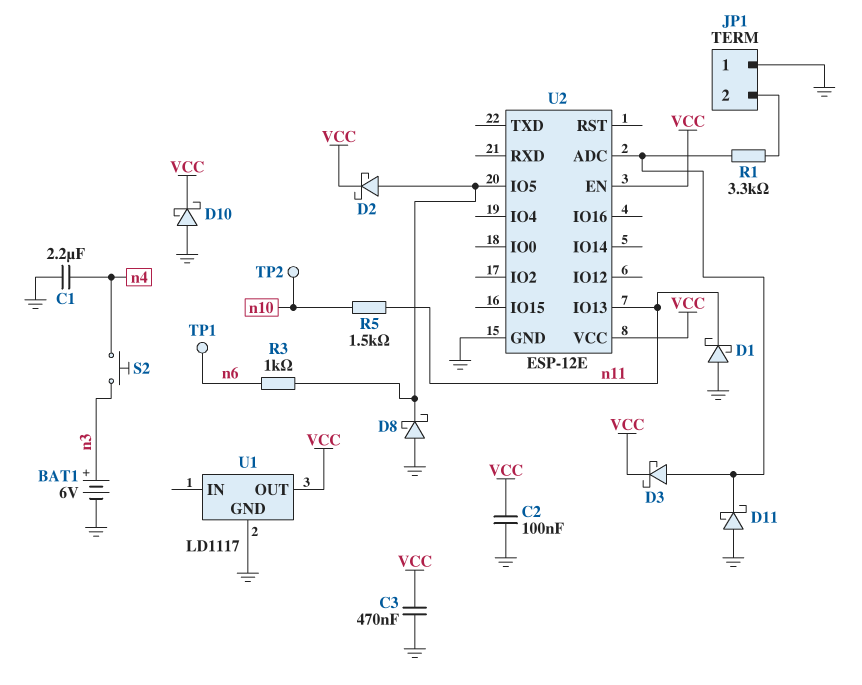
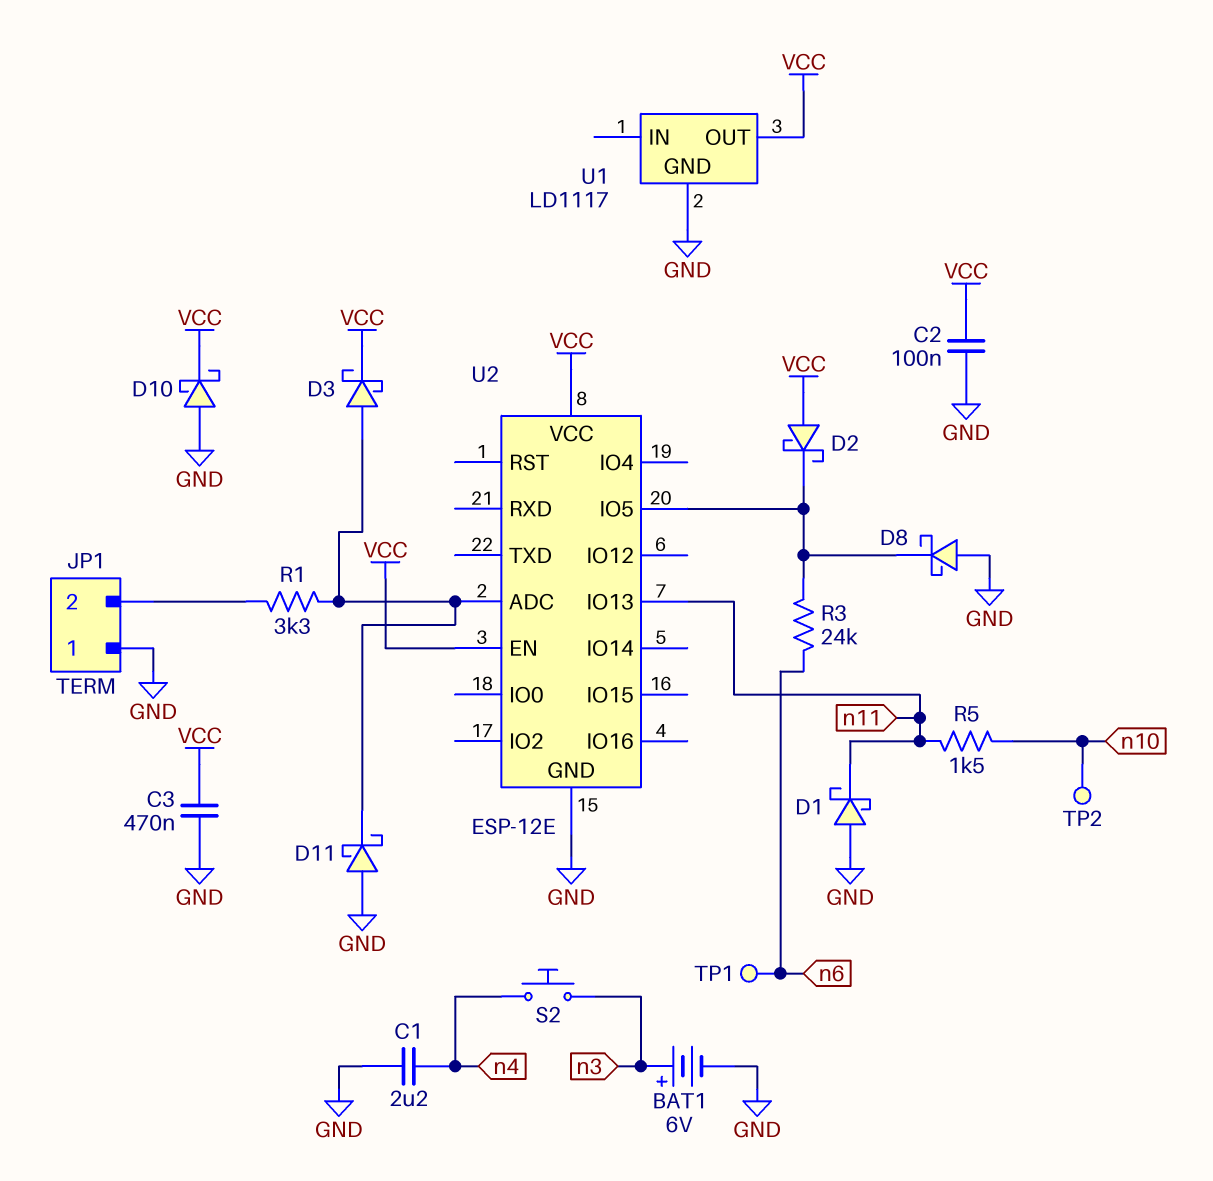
D2: schottky (A U2/IO5, K VCC) -> schottky (A VCC, K U2/IO5)
R3: 1k (U2/IO5, n6) -> 24k (U2/IO5, n6)

